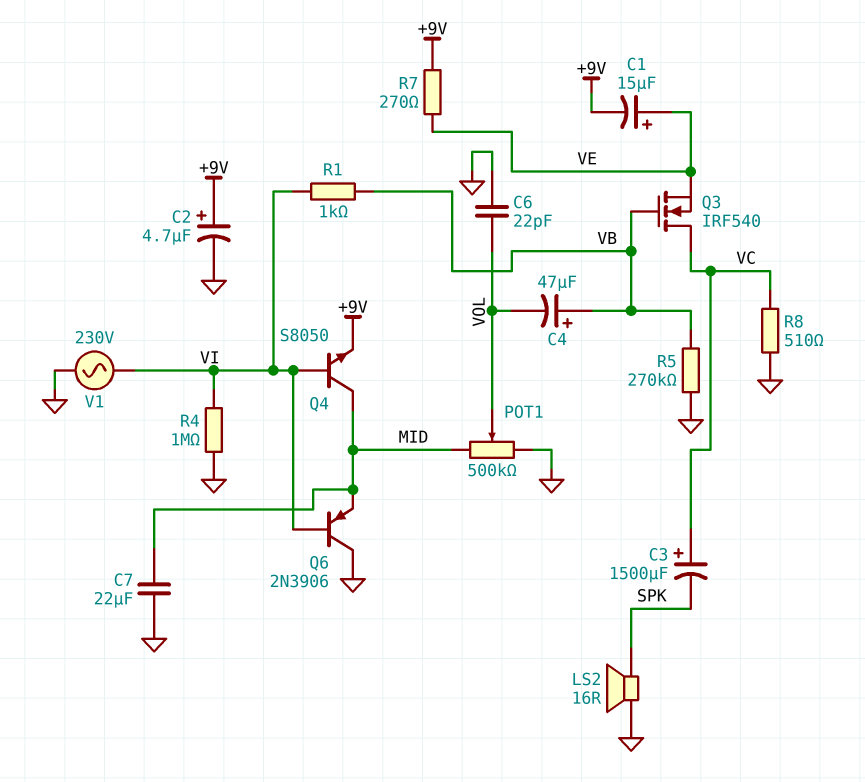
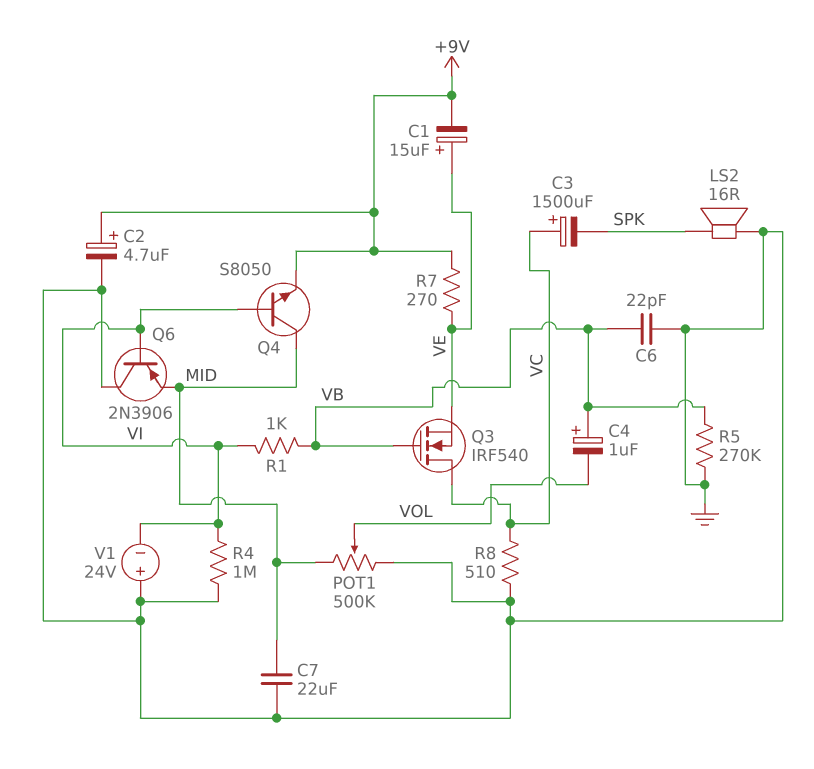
C4: 47uF (plus VB, minus VOL) -> 1uF (plus VB, minus VOL)
C6: 22pF (GND, VOL) -> 22pF (GND, VB)
V1: AC 230V (GND, VI) -> 24V (plus GND, minus VI)

